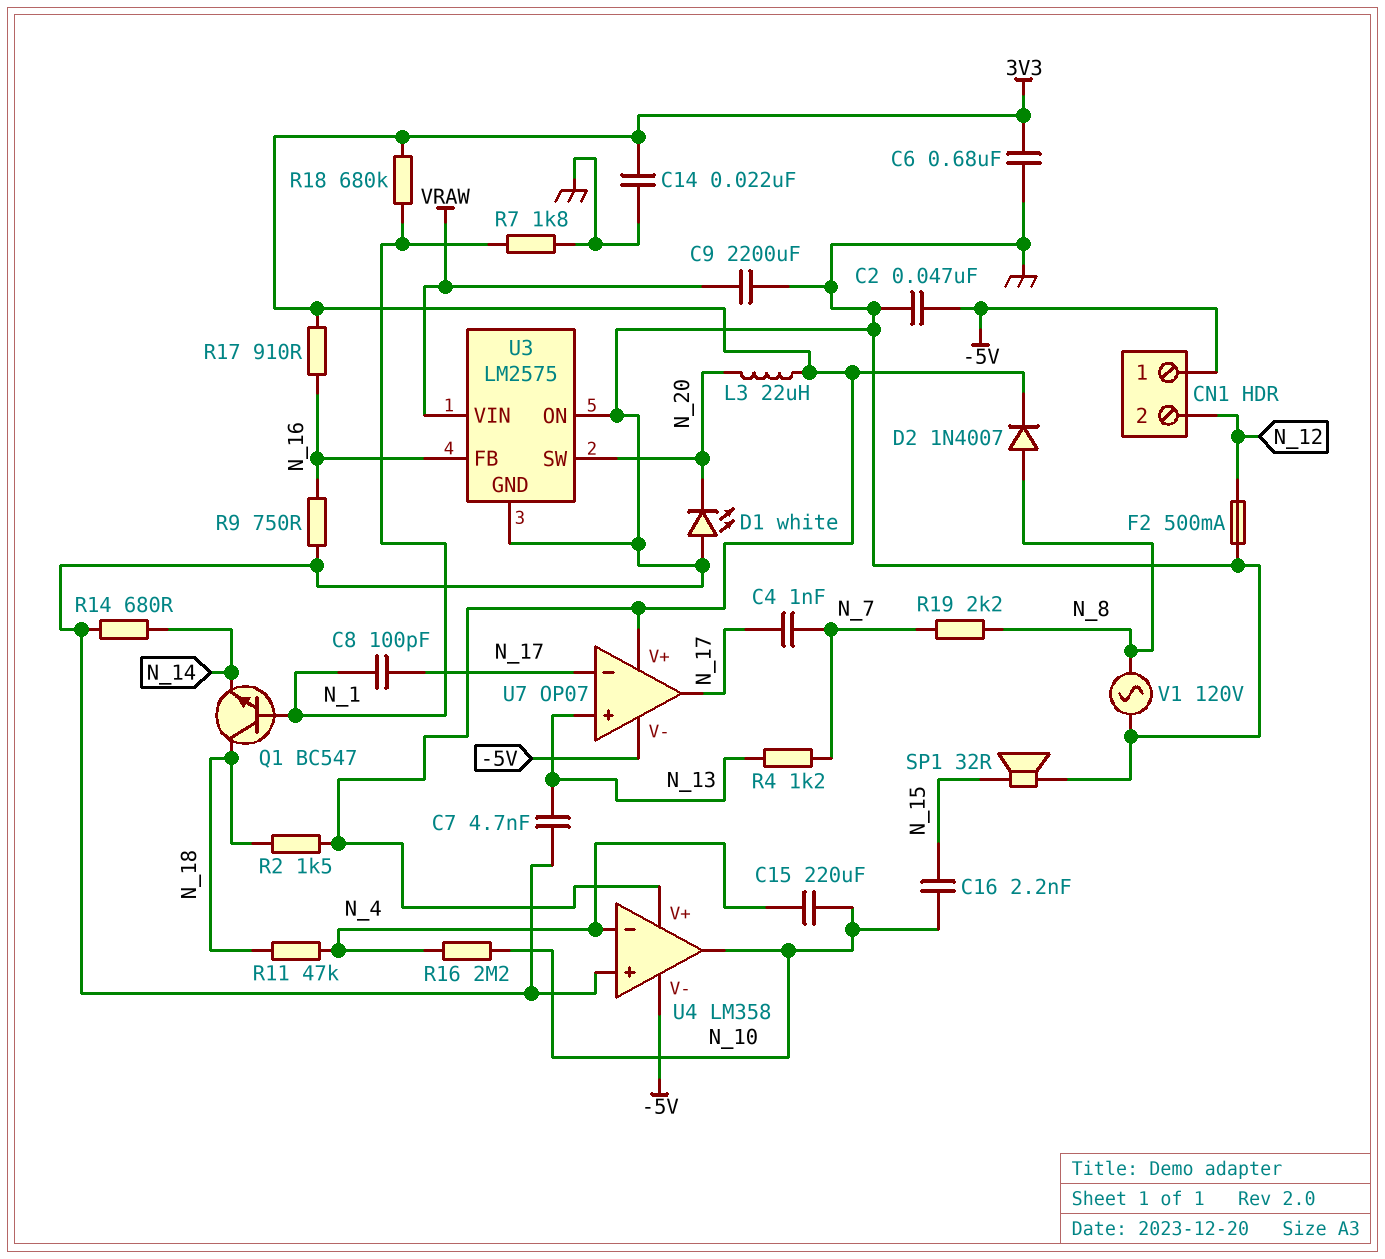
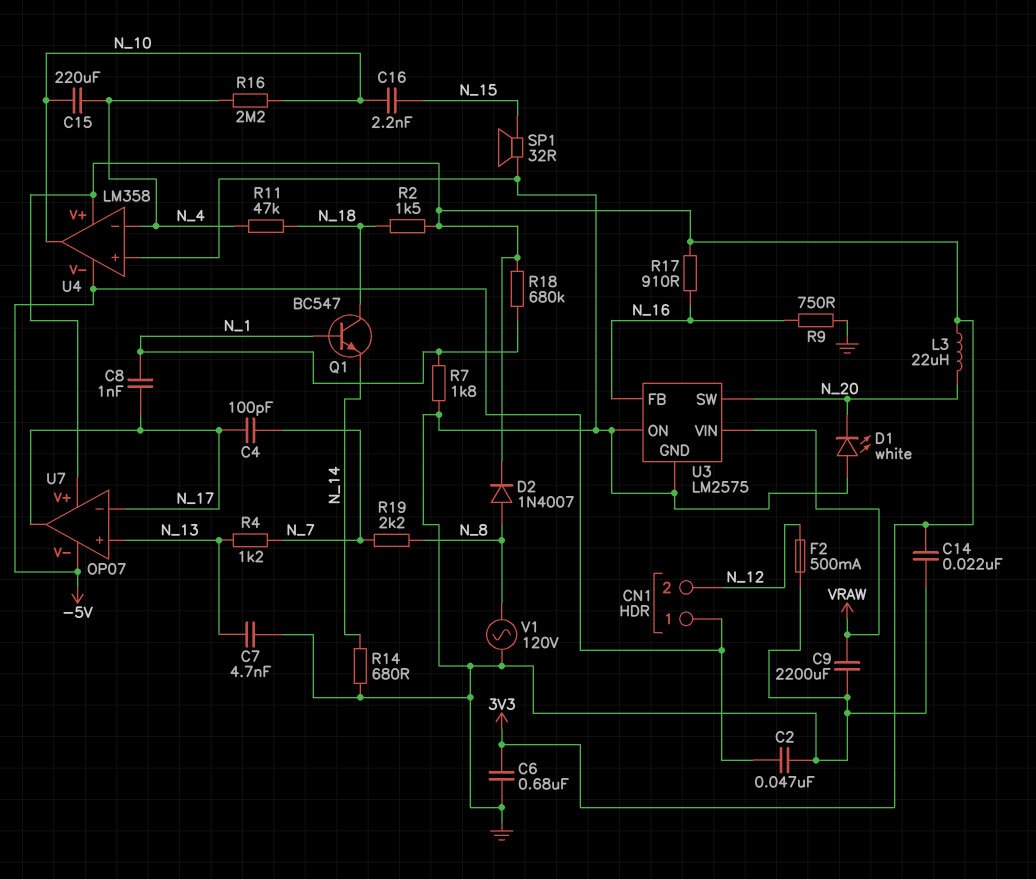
C4: 1nF (N_7, N_17) -> 100pF (N_7, N_17)
C8: 100pF (N_1, N_17) -> 1nF (N_1, N_17)

